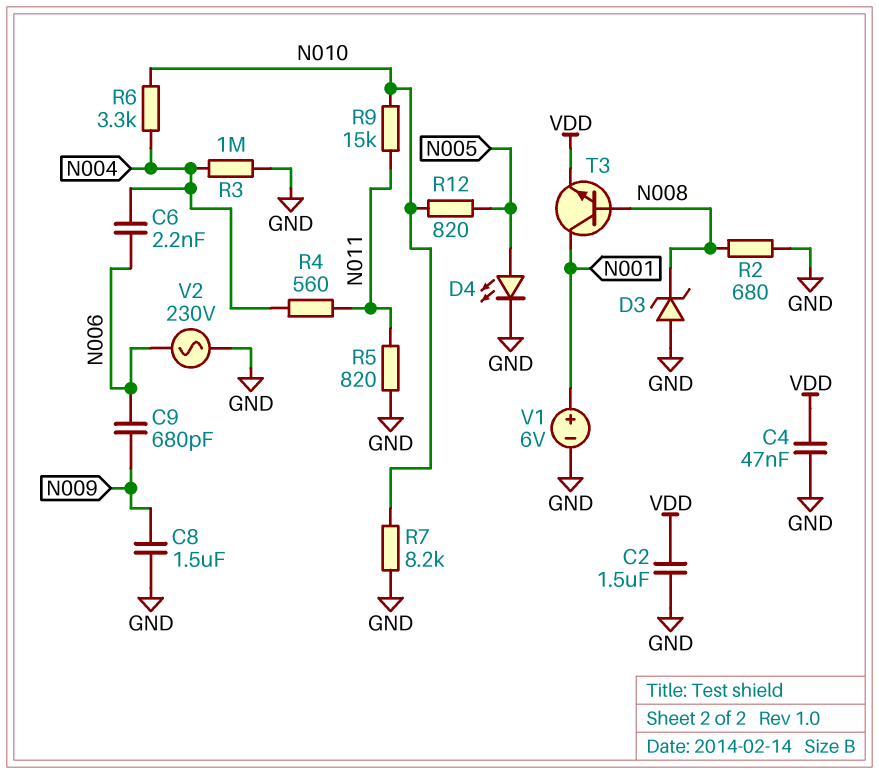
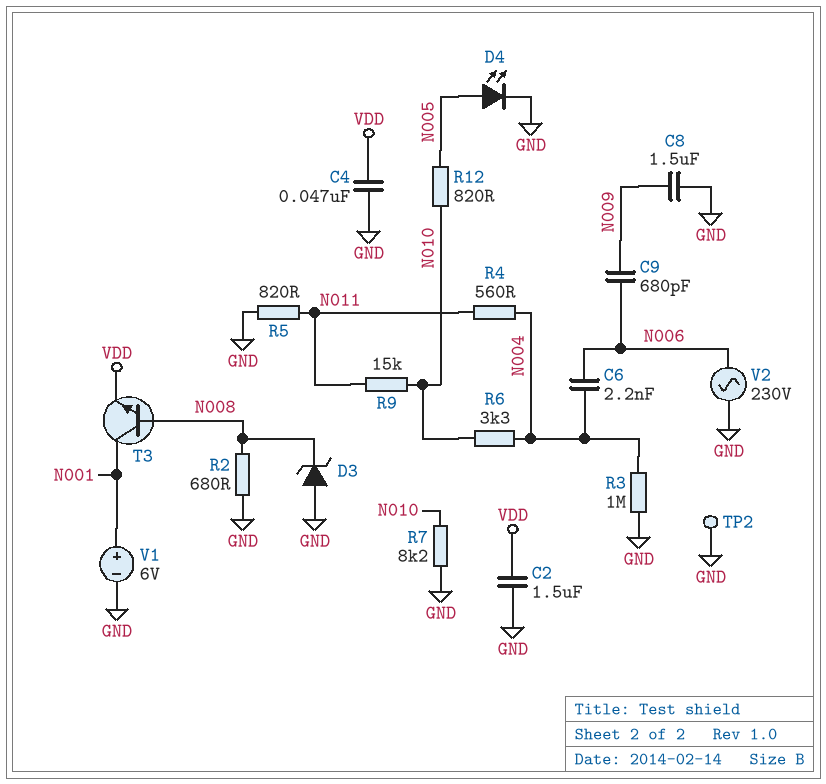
TP2: none -> test point (GND)

